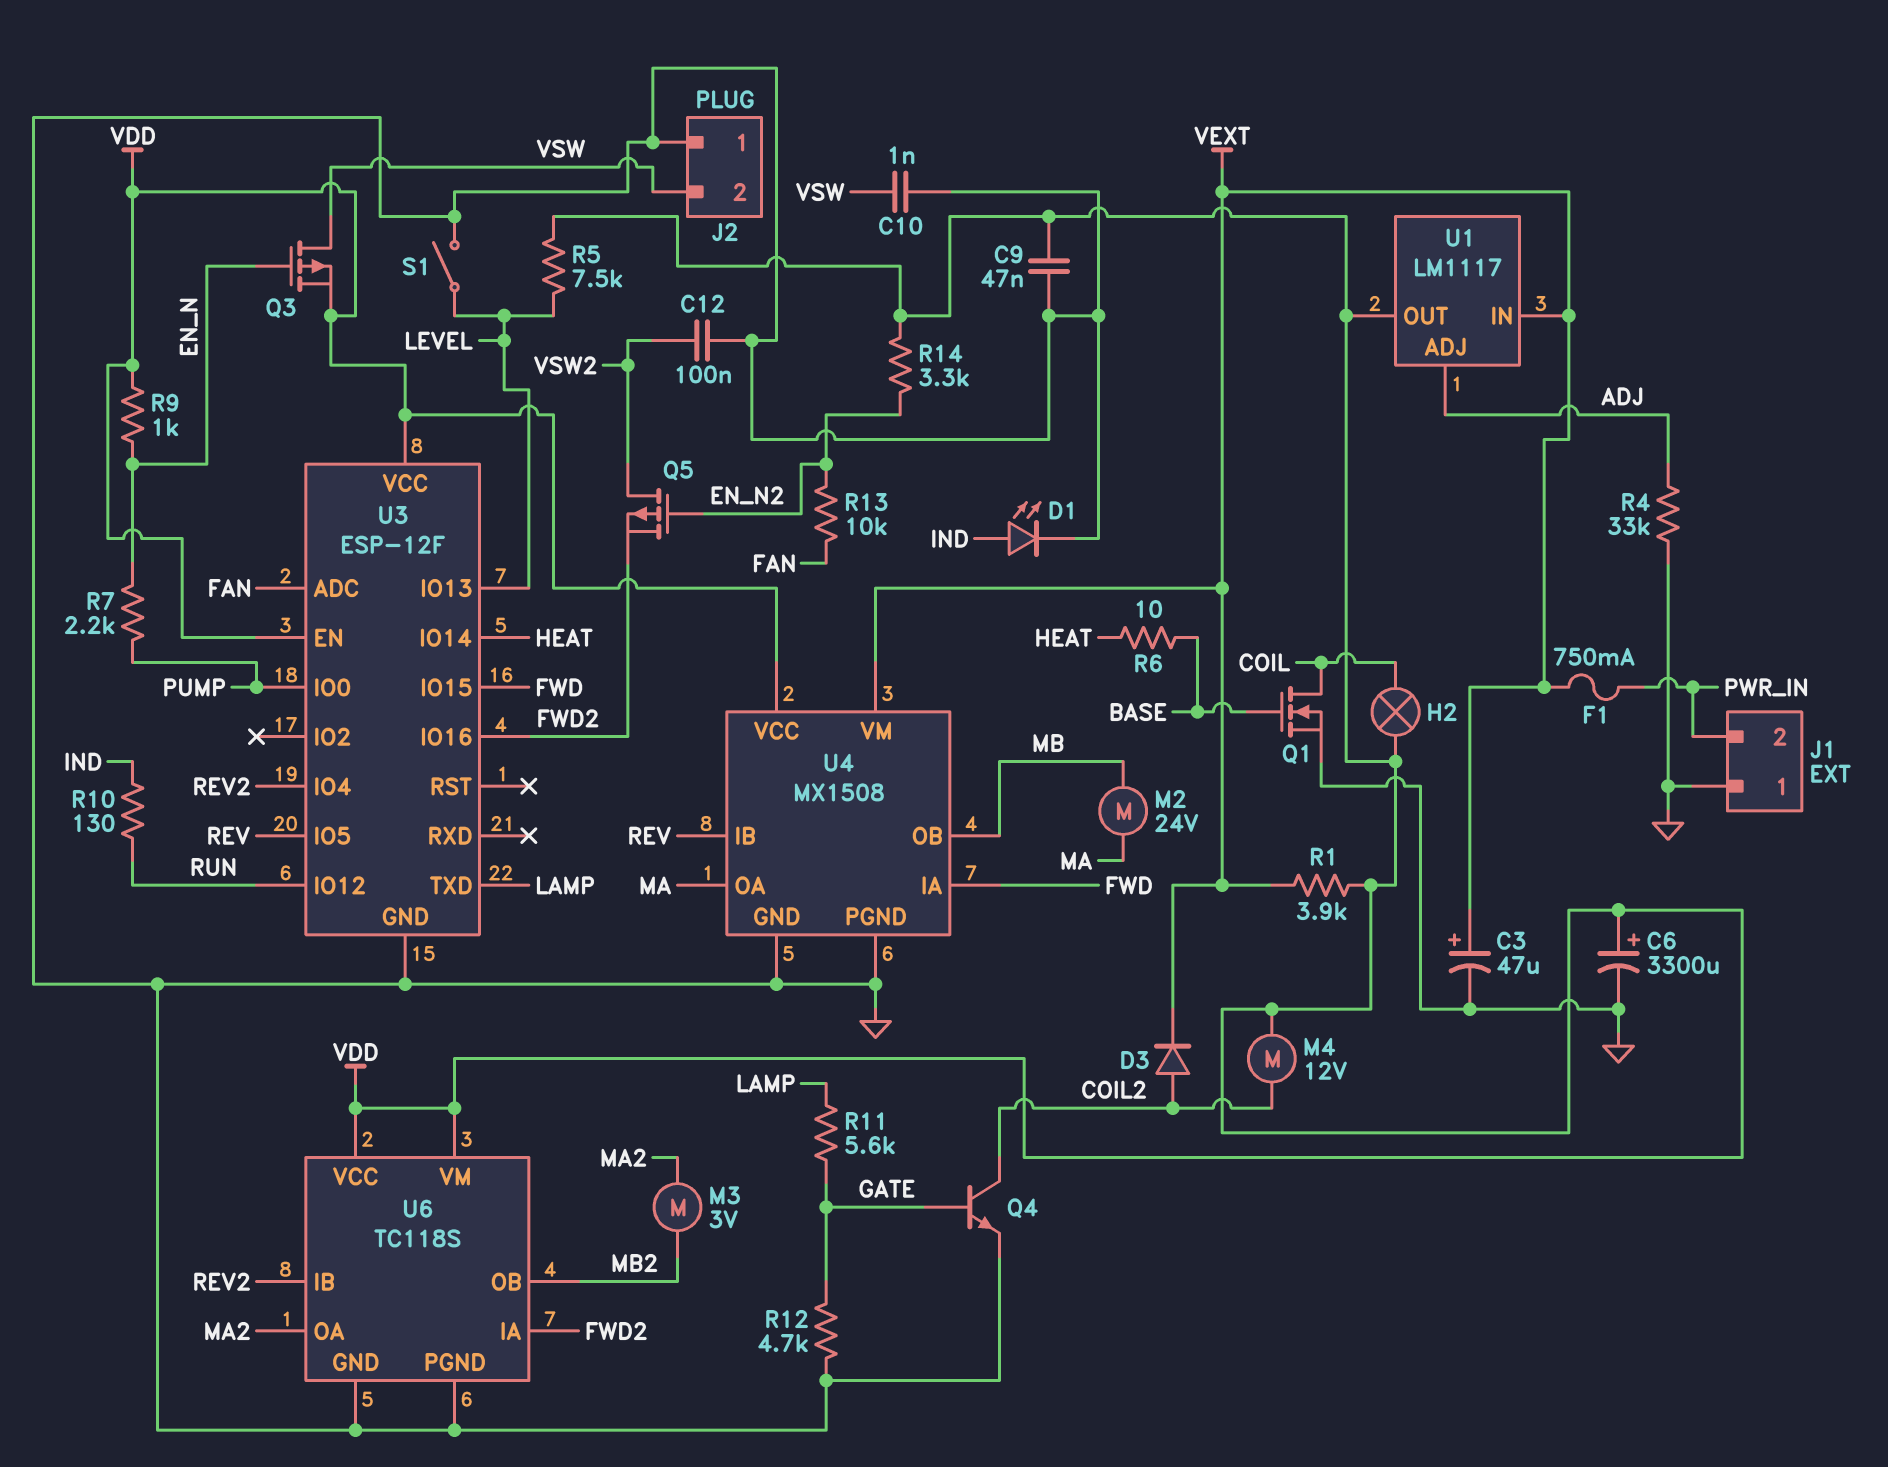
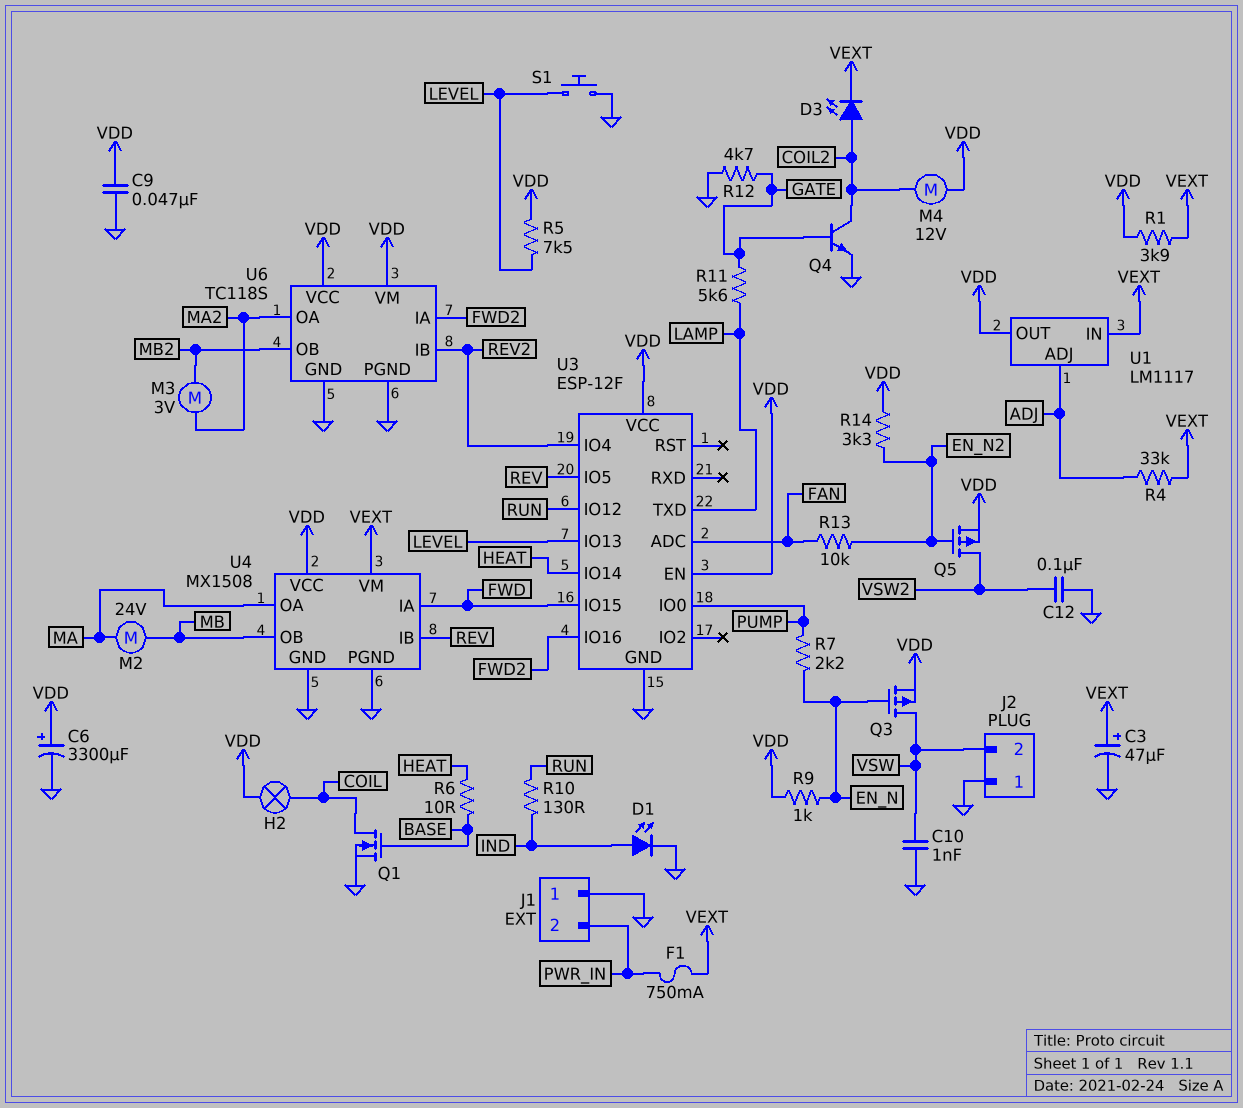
D3: diode (A COIL2, K VEXT) -> LED (A COIL2, K VEXT)
Q5: PMOS (G EN_N2, D VSW2, S FWD2) -> PMOS (G EN_N2, D VSW2, S VDD)
R4: 33k (ADJ, GND) -> 33k (ADJ, VEXT)
S1: switch (GND, LEVEL) -> button (GND, LEVEL)

